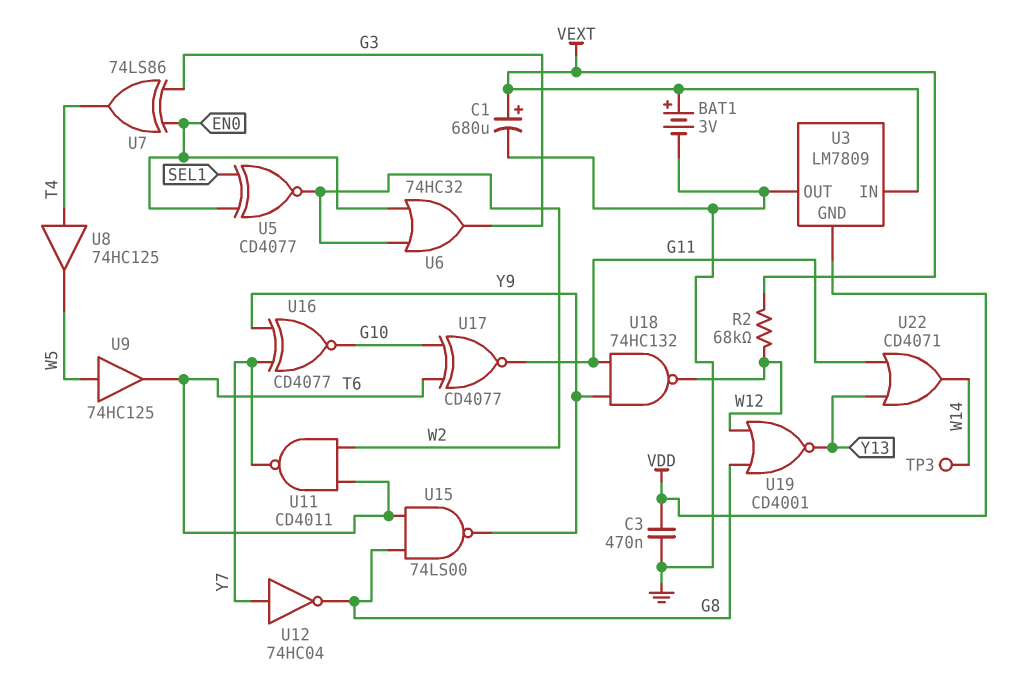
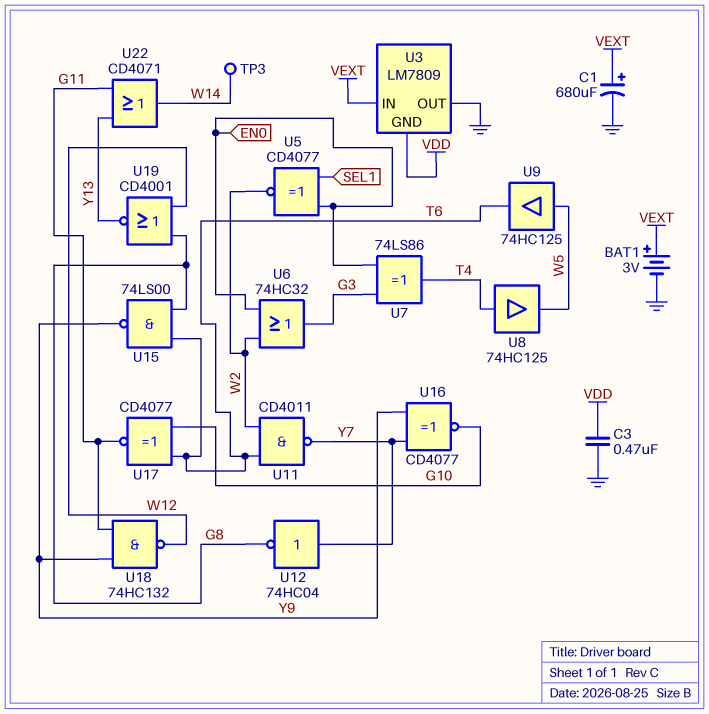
R2: 68k (VEXT, W12) -> none

